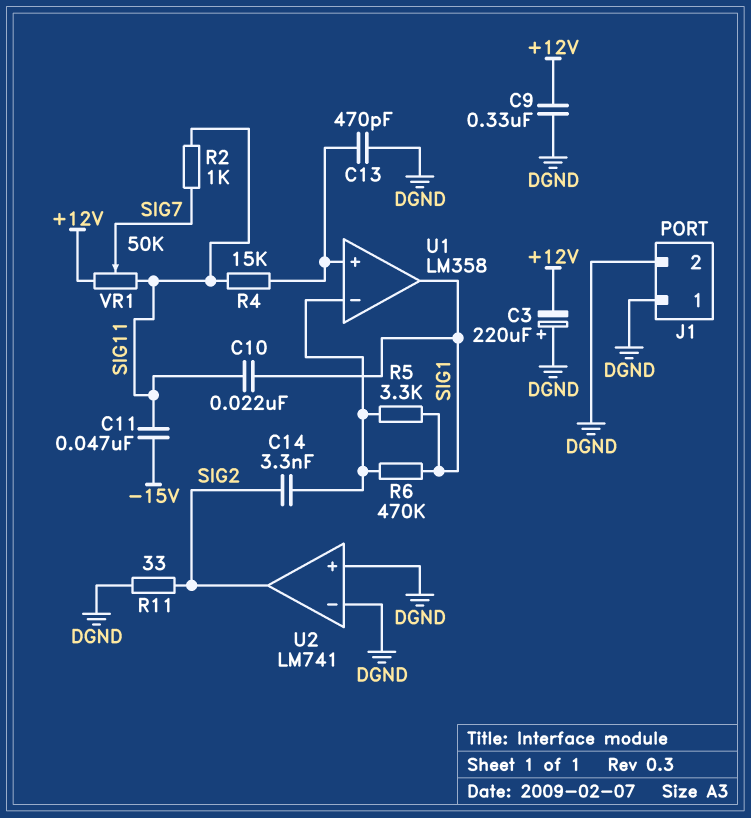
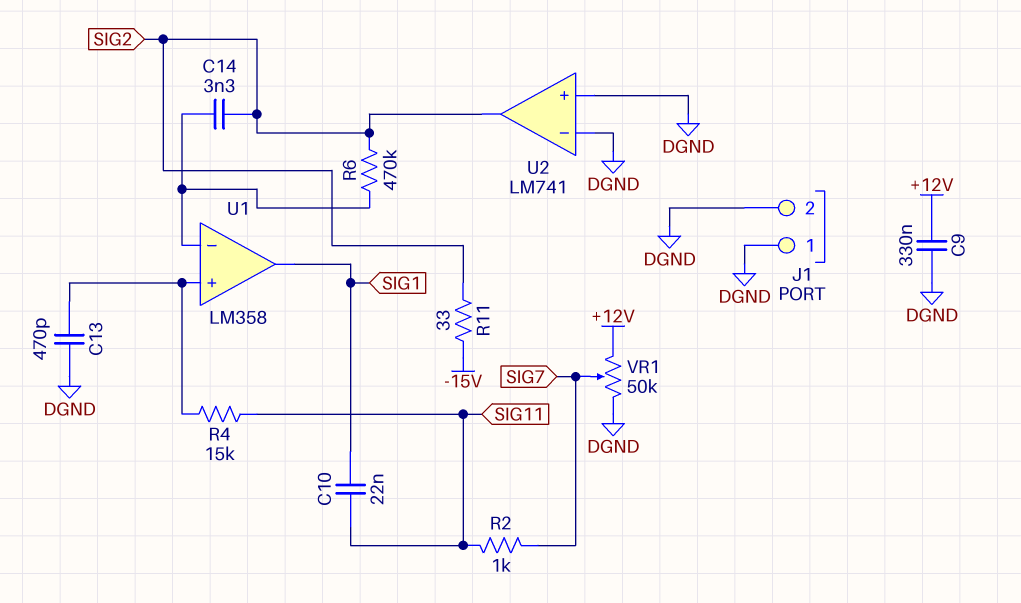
C3: 220uF (plus DGND, minus +12V) -> none
C11: 47nF (-15V, SIG11) -> none
R5: 3.3k (SIG1, U1/in-) -> none
R6: 470k (SIG1, U1/in-) -> 470k (SIG2, U1/in-)
R11: 33 (DGND, SIG2) -> 33 (-15V, SIG2)
VR1: 50k (+12V, SIG11, wiper SIG7) -> 50k (+12V, DGND, wiper SIG7)

